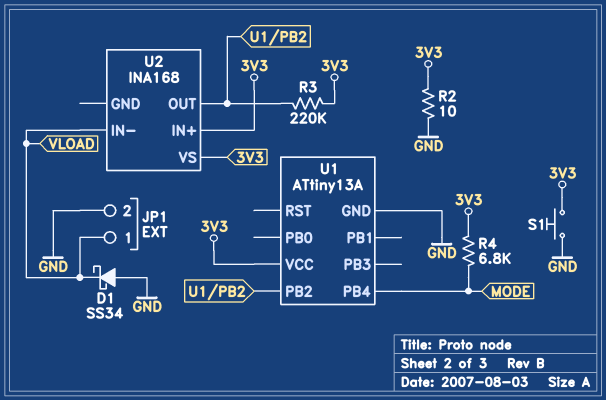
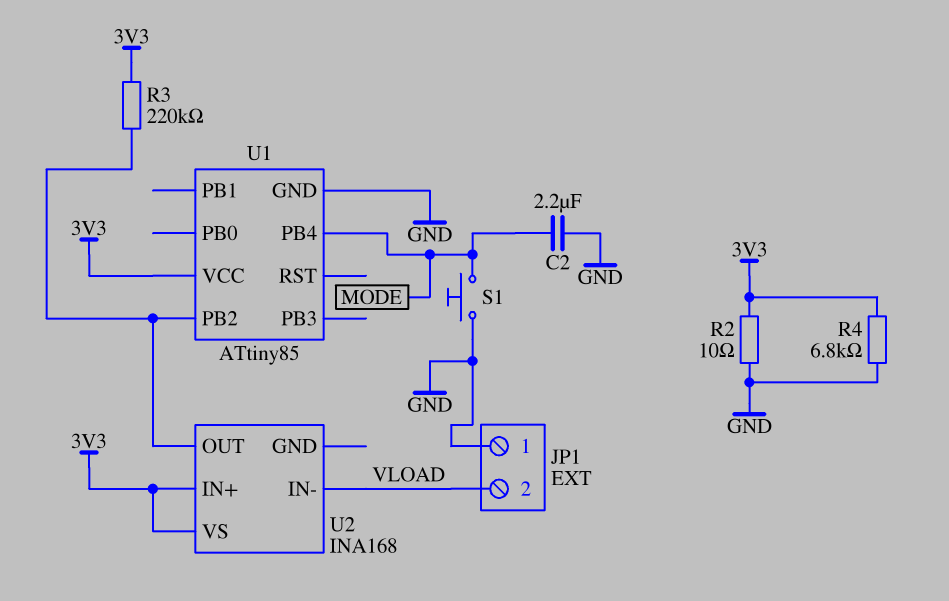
C2: none -> 2.2uF (GND, MODE)
D1: schottky SS34 (A GND, K VLOAD) -> none
JP1 pin 1: VLOAD -> GND
JP1 pin 2: GND -> VLOAD
R4: 6.8k (3V3, MODE) -> 6.8k (3V3, GND)
S1: button (3V3, GND) -> button (GND, MODE)
U1: ATtiny13A -> ATtiny85

